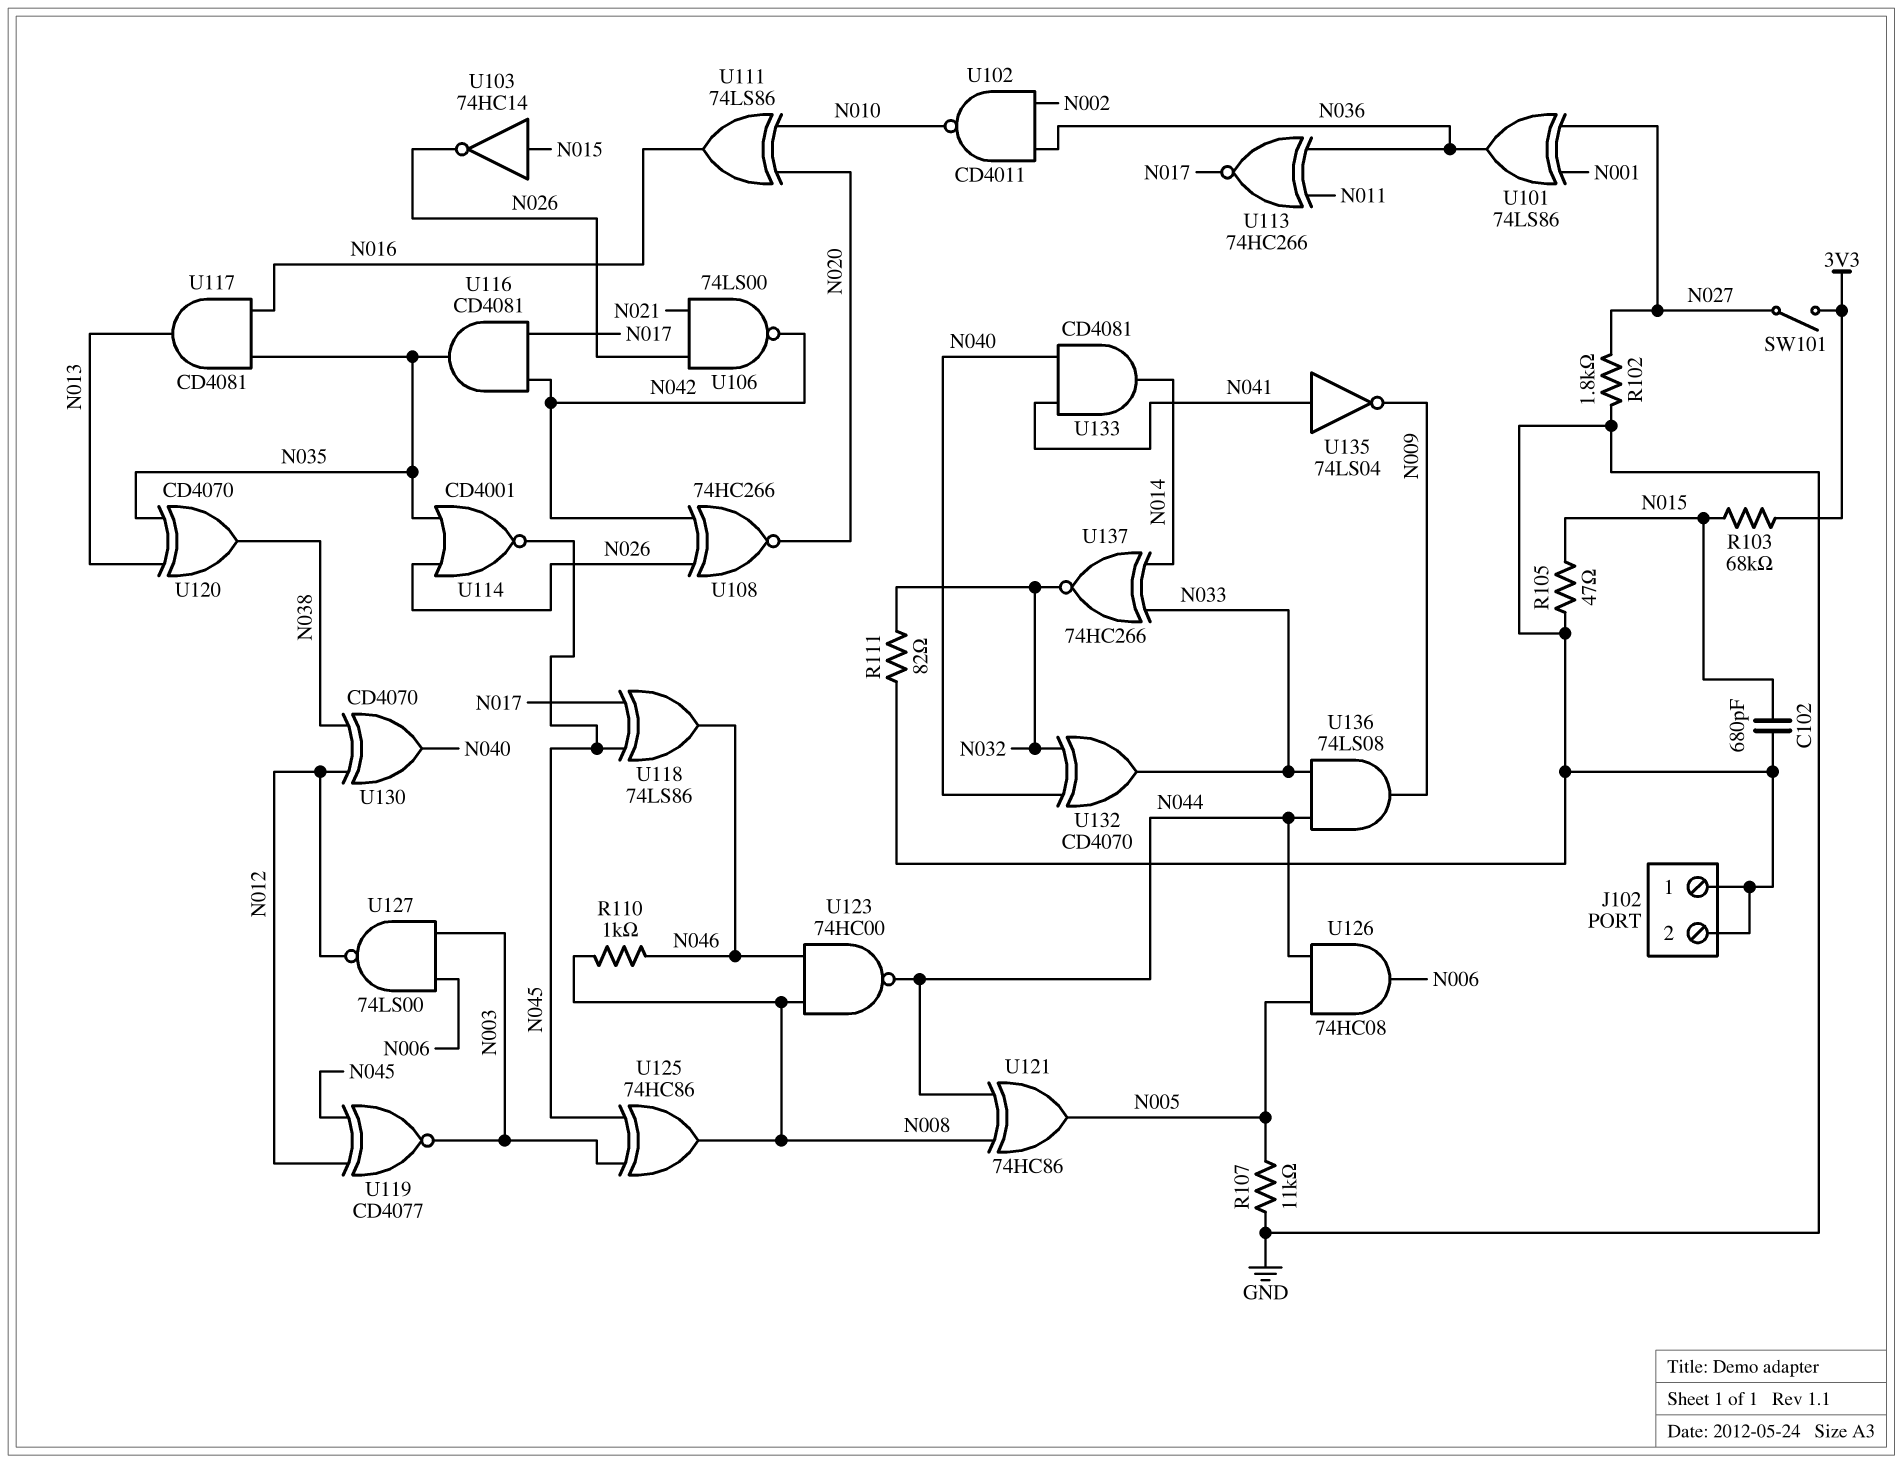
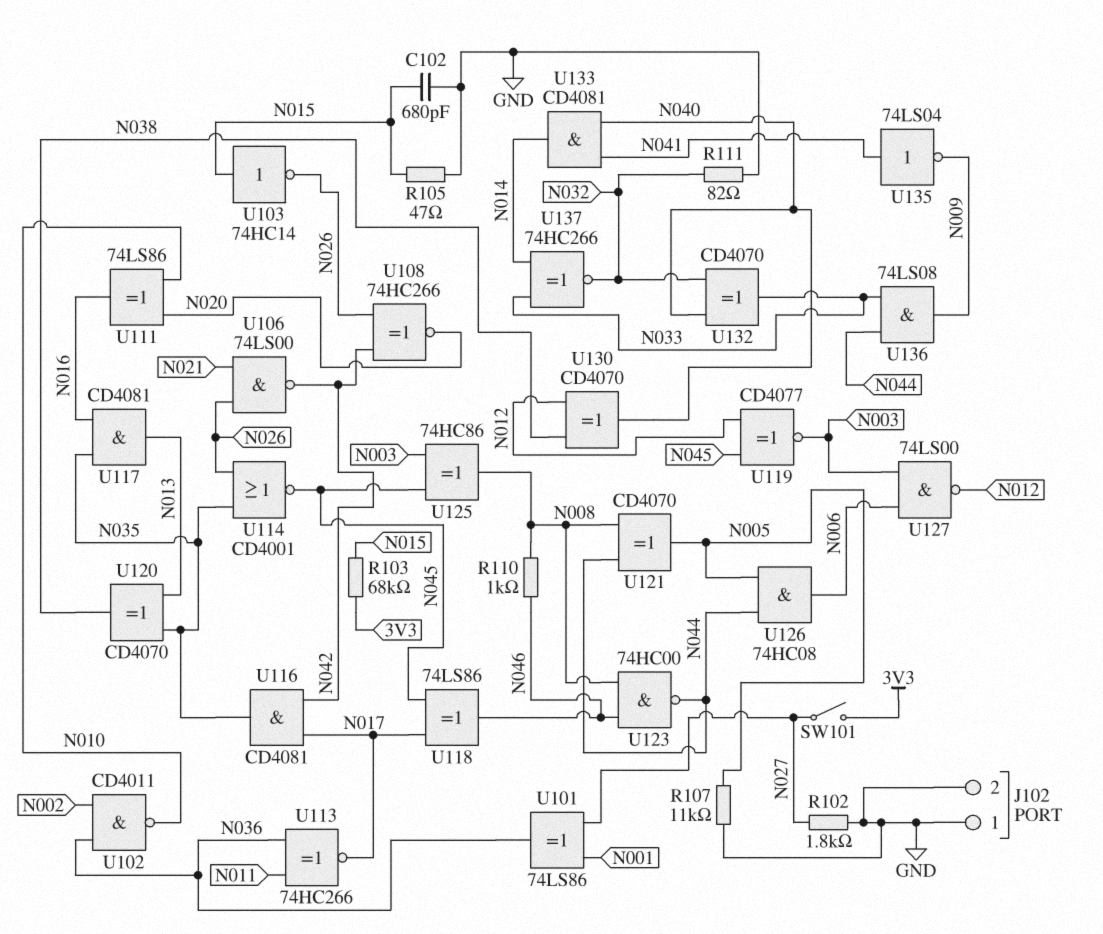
U121: XOR 74HC86 (in N008, in N044, out N005) -> XOR CD4070 (in N008, in N044, out N005)

